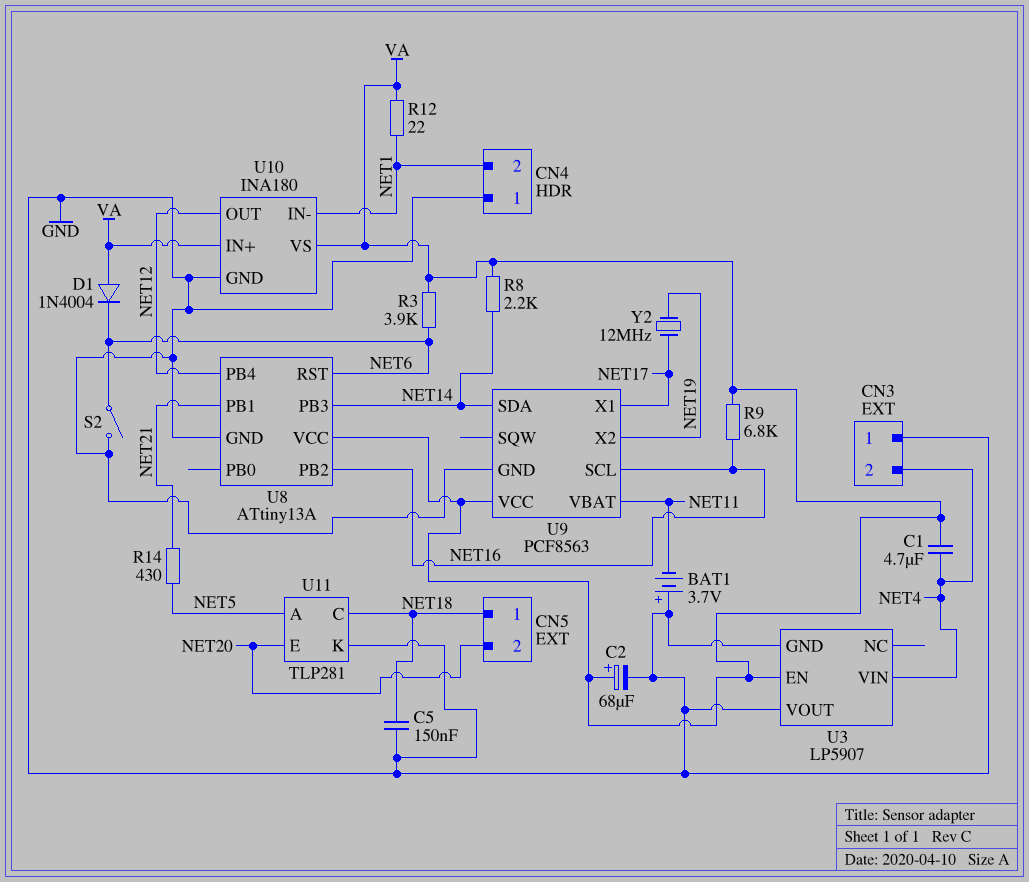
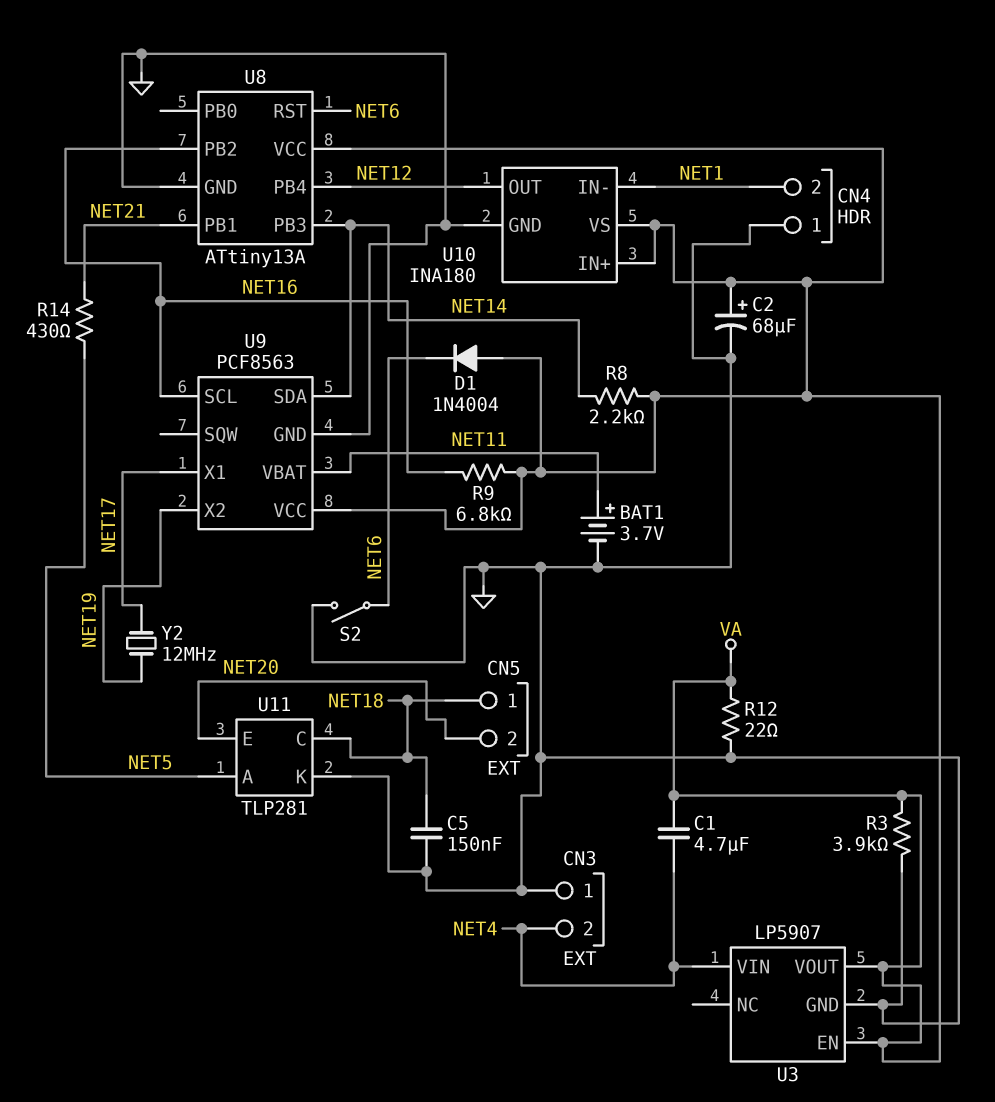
BAT1: 3.7V (plus GND, minus NET11) -> 3.7V (plus NET11, minus GND)
R3: 3.9k (NET6, VA) -> 3.9k (GND, VA)
R12: 22 (NET1, VA) -> 22 (GND, VA)
U3 pin VOUT: GND -> VA

